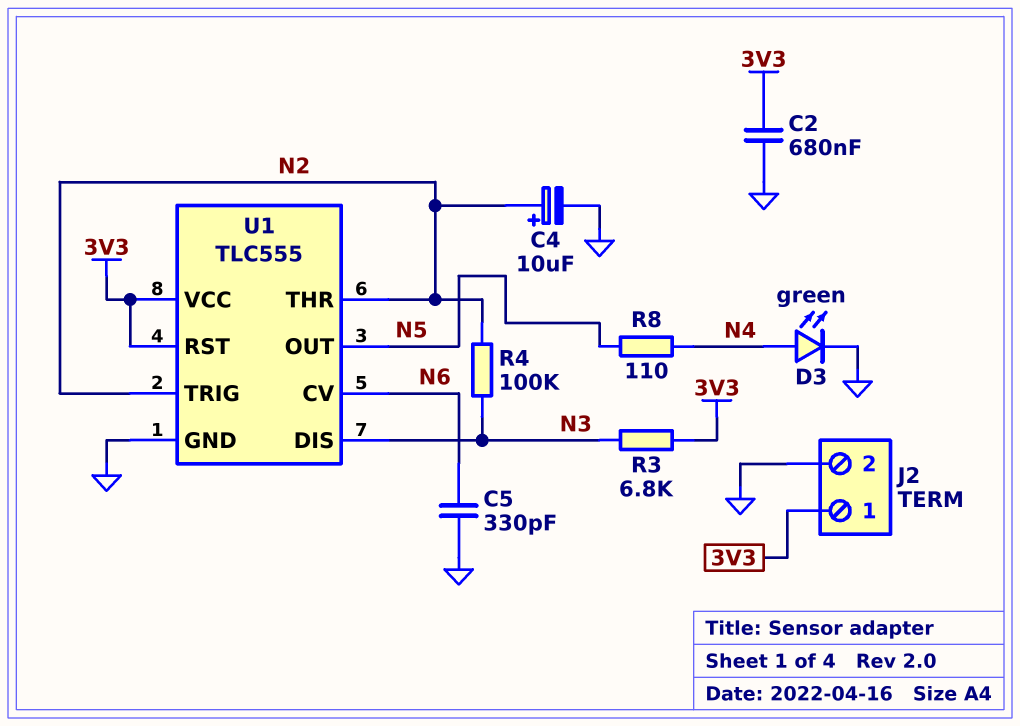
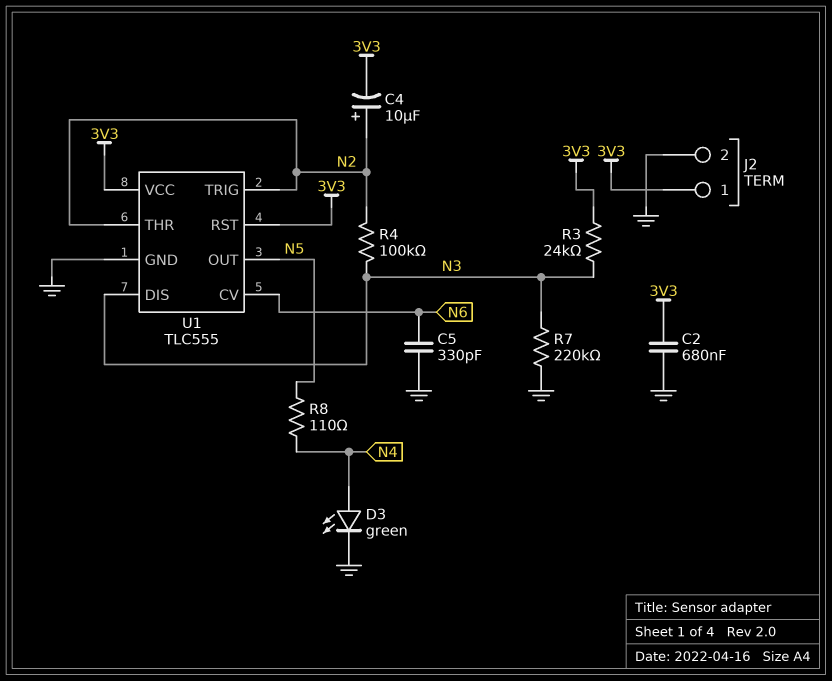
C4: 10uF (plus N2, minus GND) -> 10uF (plus N2, minus 3V3)
R3: 6.8k (3V3, N3) -> 24k (3V3, N3)
R7: none -> 220k (GND, N3)

